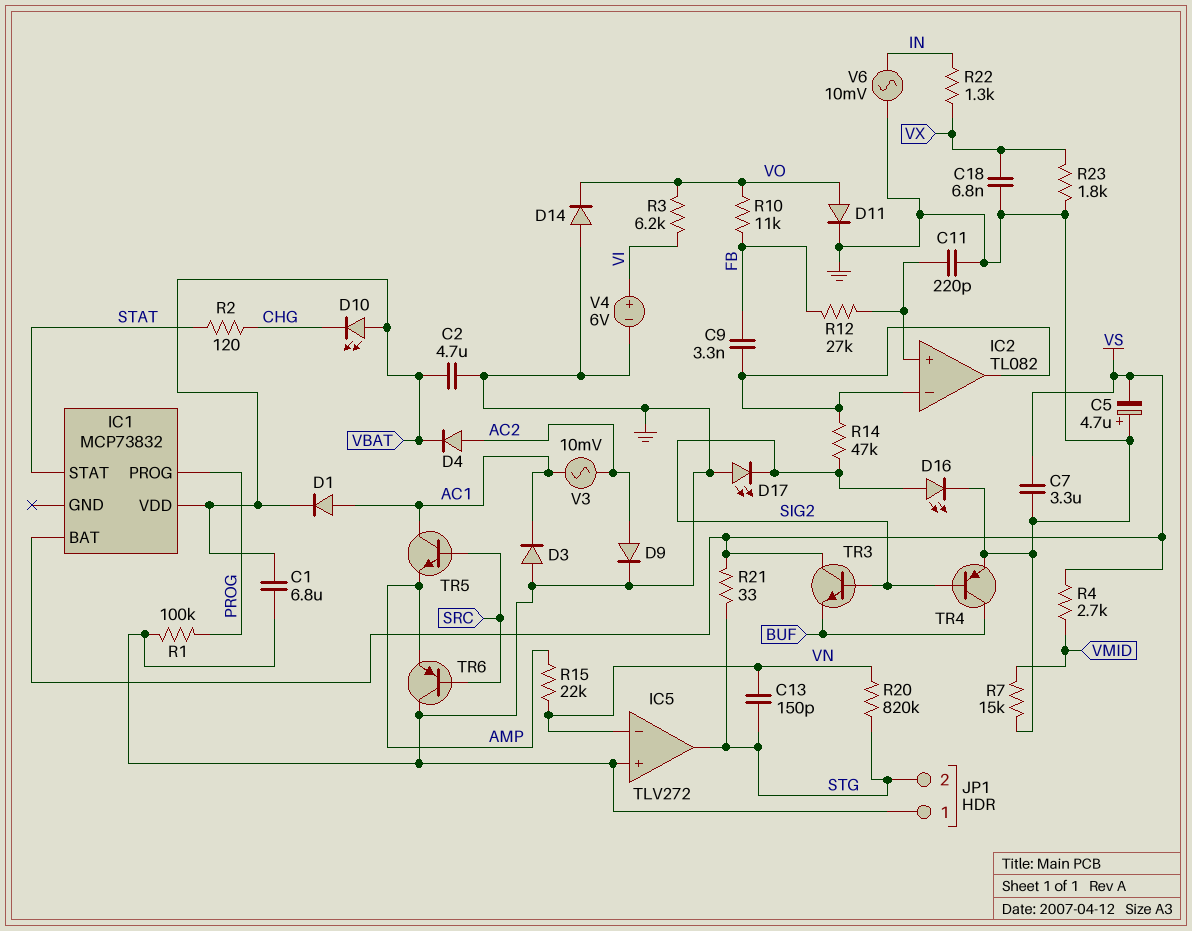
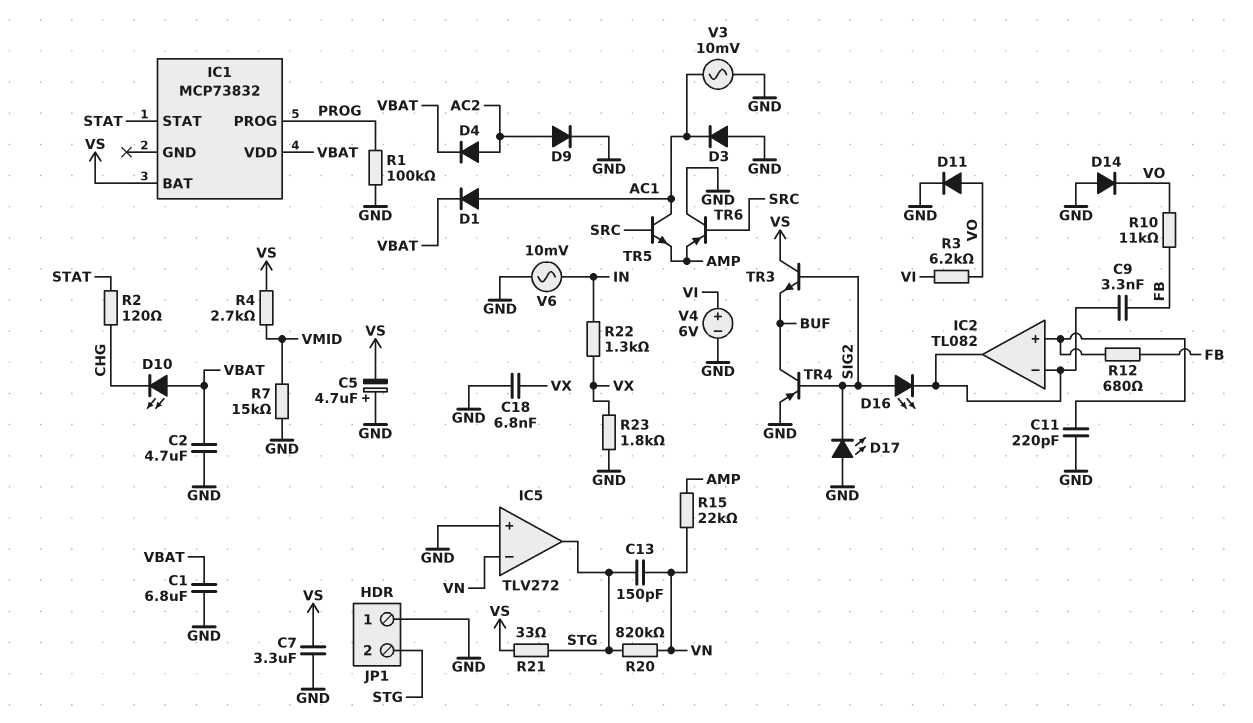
D16: LED (A SIG2, K GND) -> LED (A SIG2, K IC2/in-)
R12: 27k (FB, IC2/in+) -> 680 (FB, IC2/in+)
R14: 47k (IC2/in-, SIG2) -> none
V3: AC 10mV (AC1, AC2) -> AC 10mV (AC1, GND)

